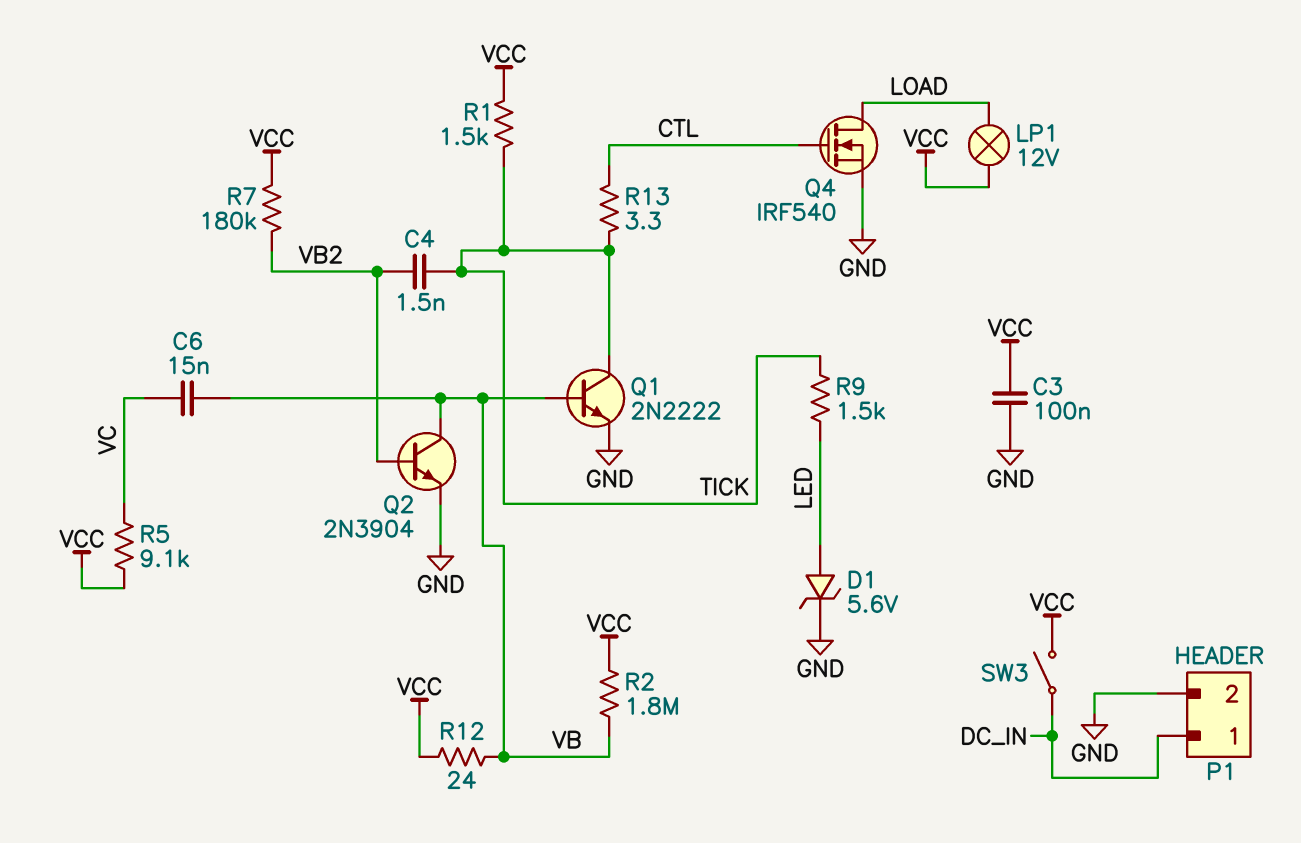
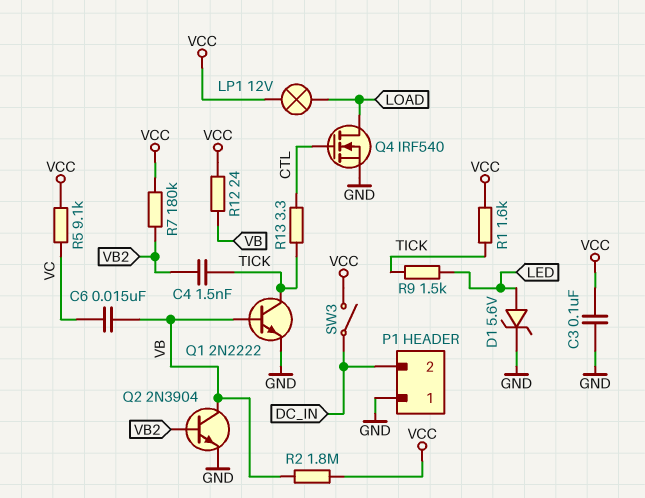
P1 pin 1: DC_IN -> GND
P1 pin 2: GND -> DC_IN
R1: 1.5k (TICK, VCC) -> 1.6k (TICK, VCC)

